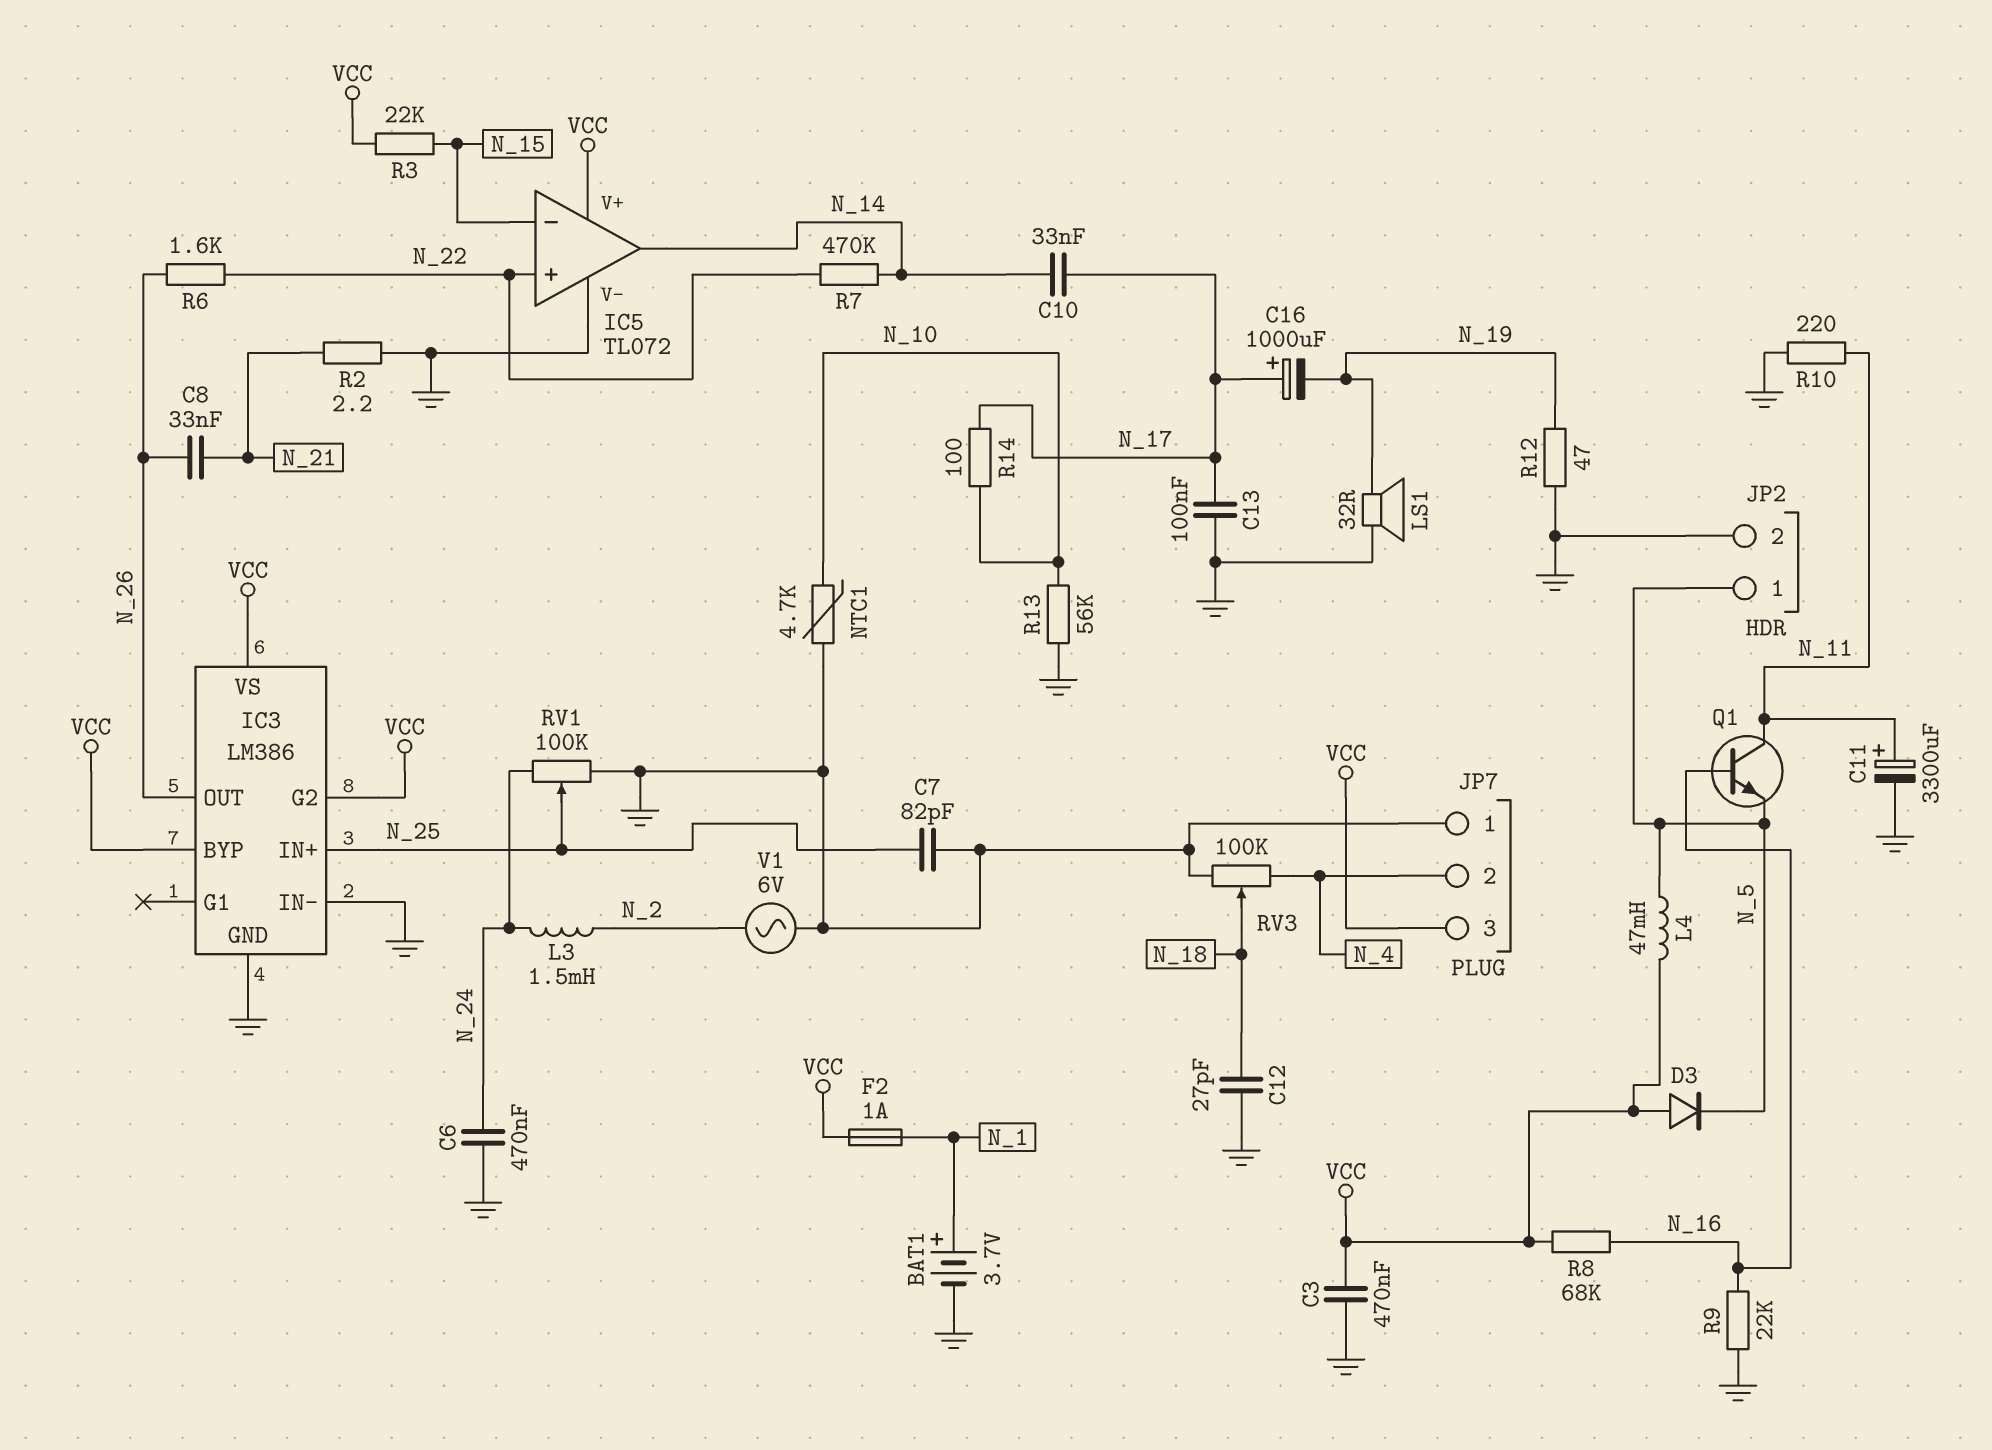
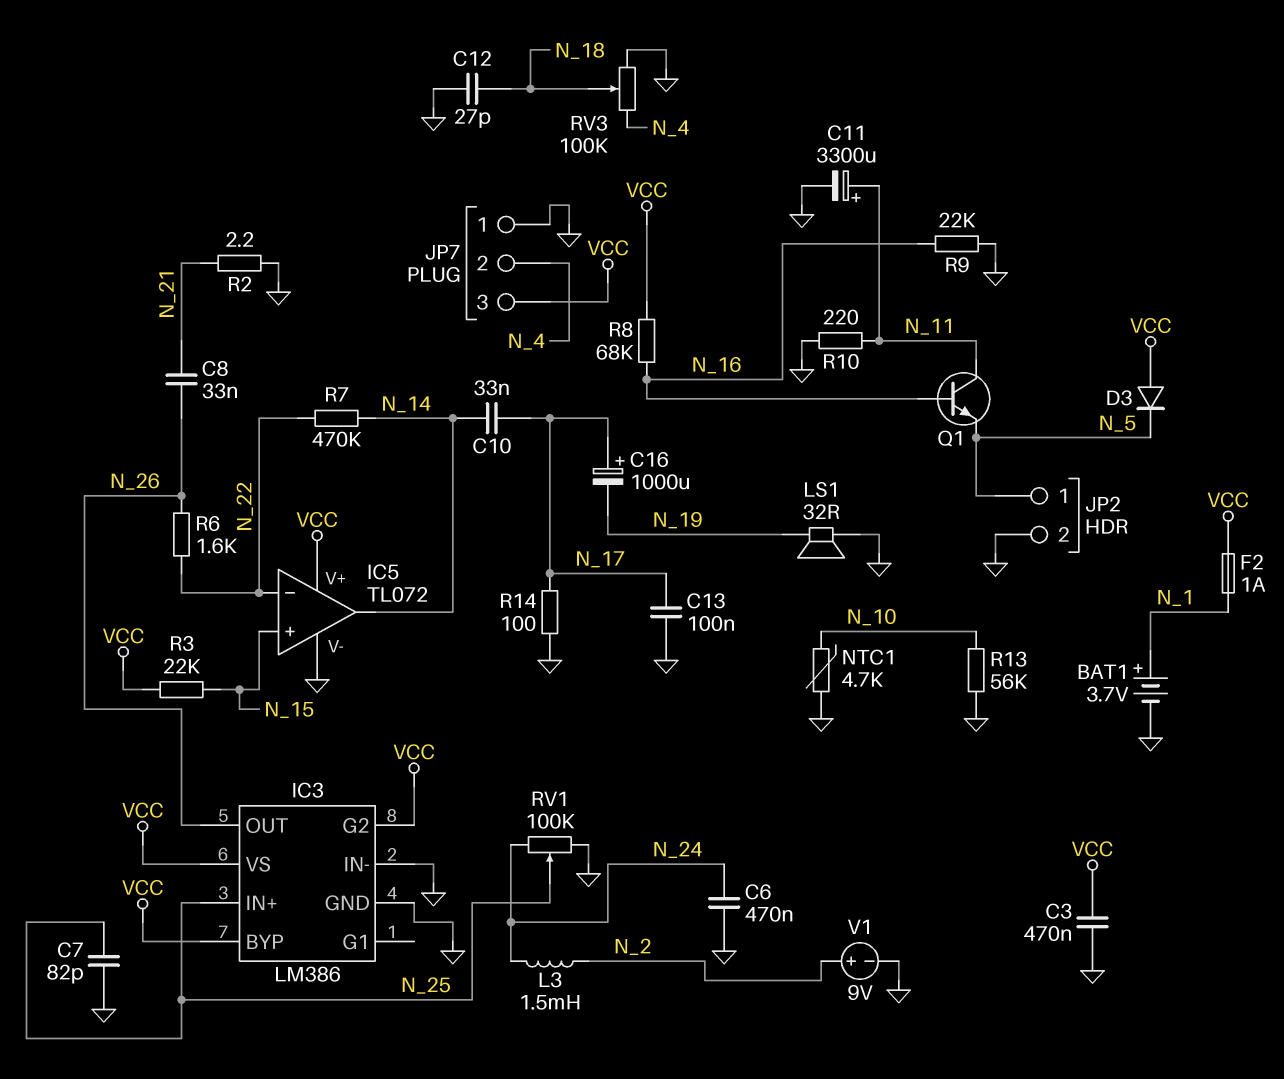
IC5 pin in+: N_22 -> N_15
IC5 pin in-: N_15 -> N_22
L4: 47mH (N_5, VCC) -> none
R12: 47 (GND, N_19) -> none
R14: 100 (N_10, N_17) -> 100 (GND, N_17)
V1: AC 6V (GND, N_2) -> 9V (plus N_2, minus GND)

